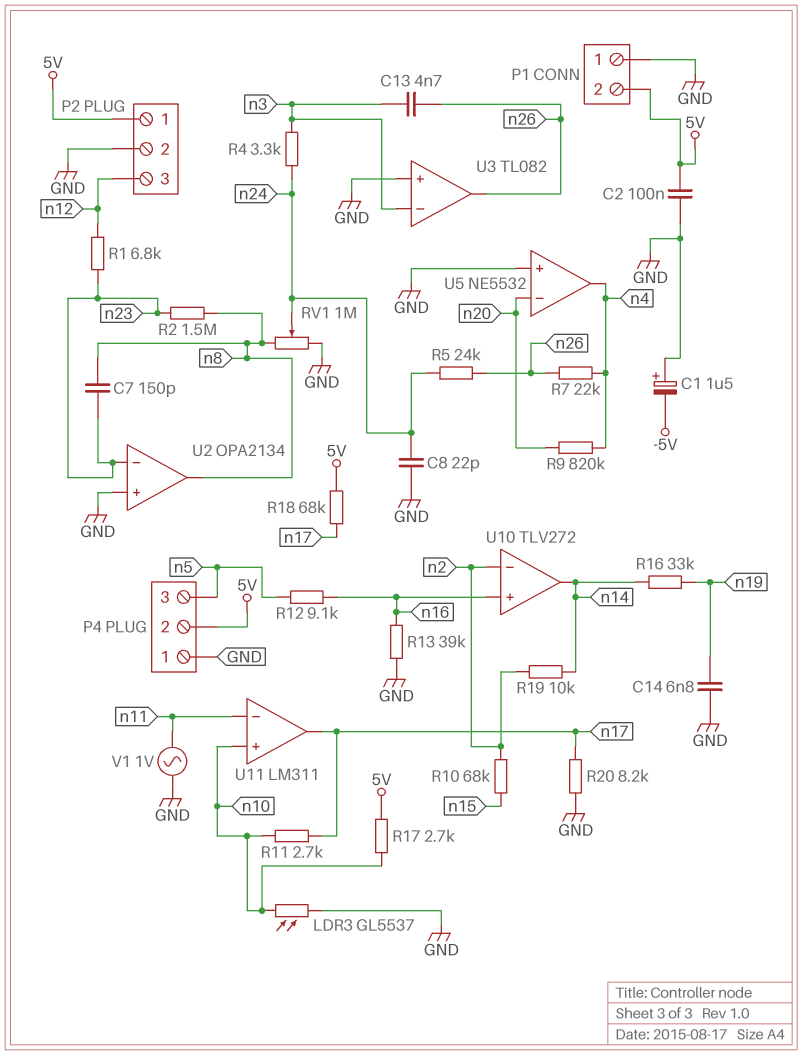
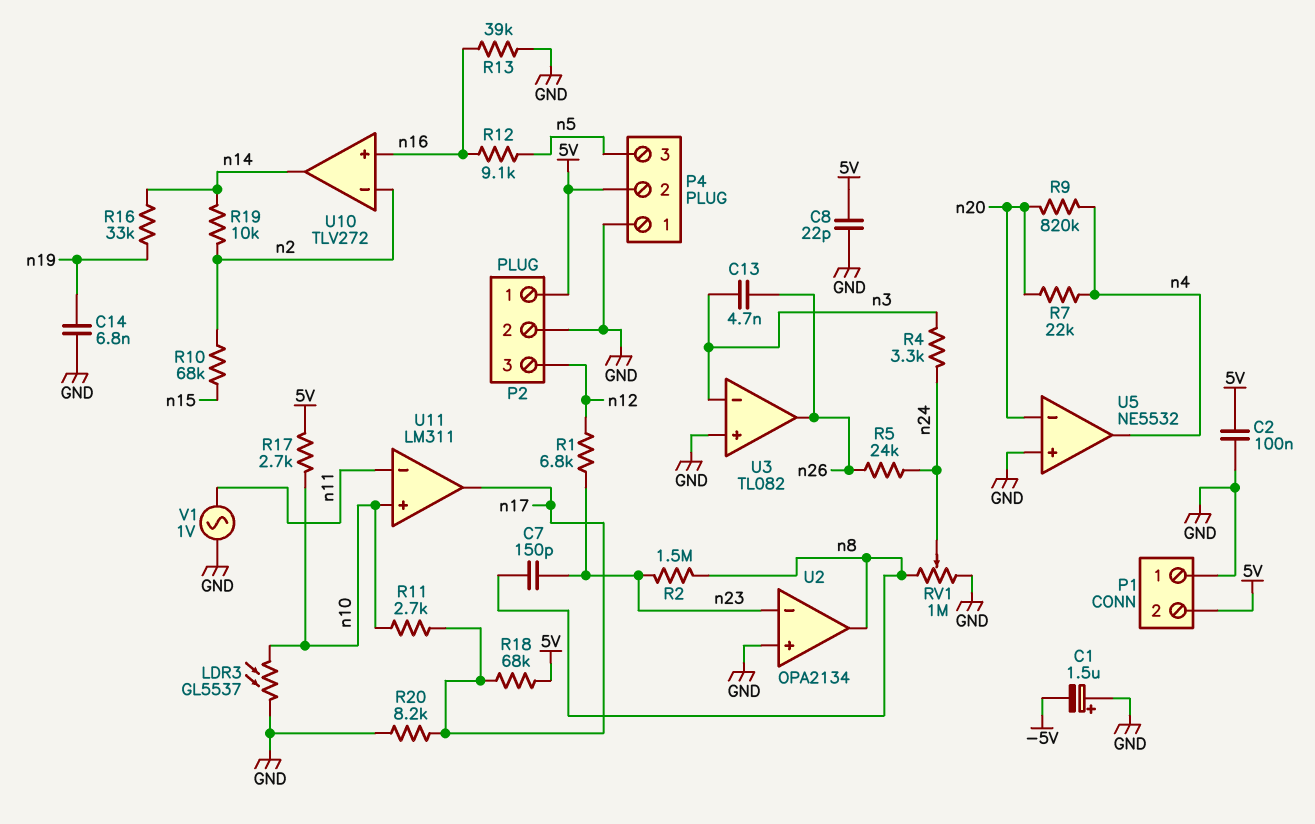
C8: 22pF (GND, n24) -> 22pF (5V, GND)
R7: 22k (n4, n26) -> 22k (n4, n20)

